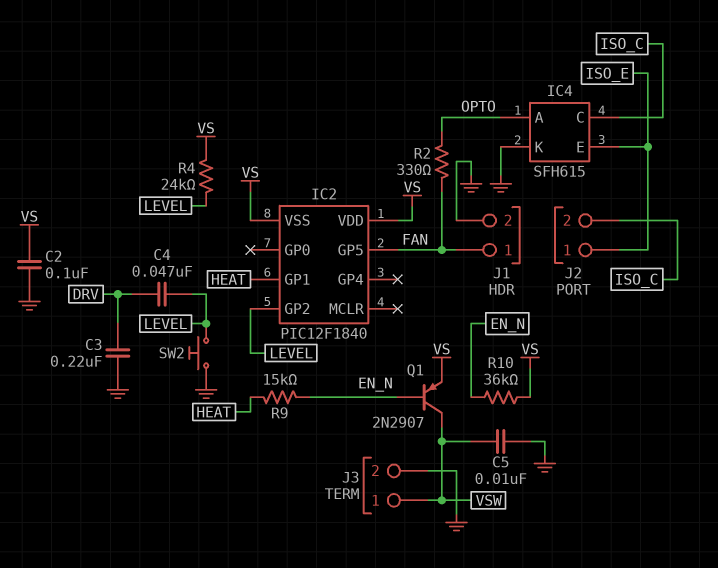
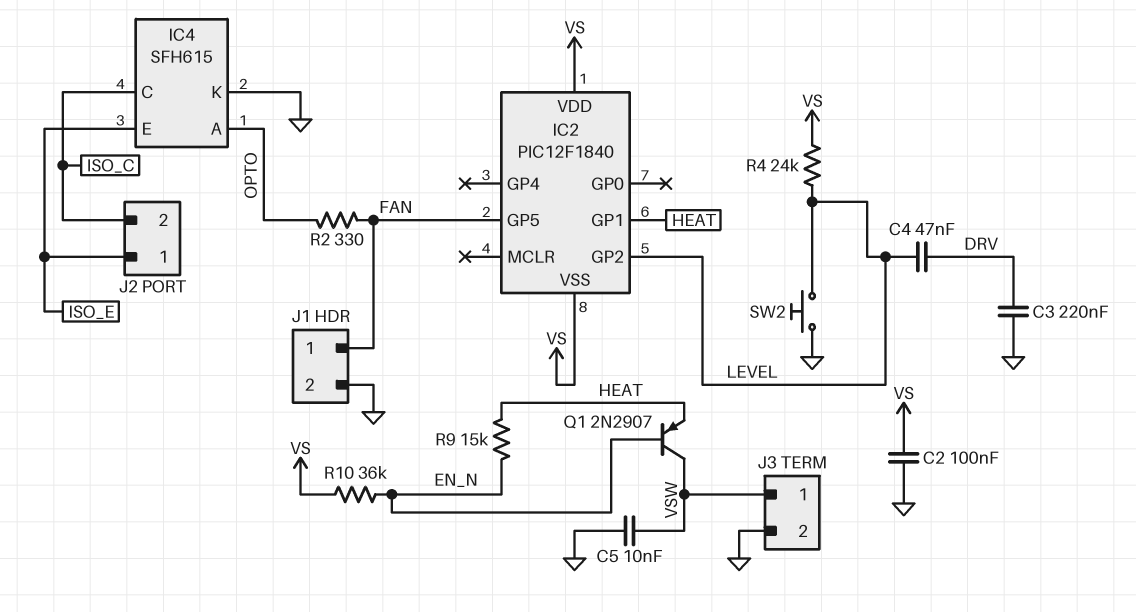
Q1: PNP 2N2907 (B EN_N, C VSW, E VS) -> PNP 2N2907 (B EN_N, C VSW, E HEAT)

